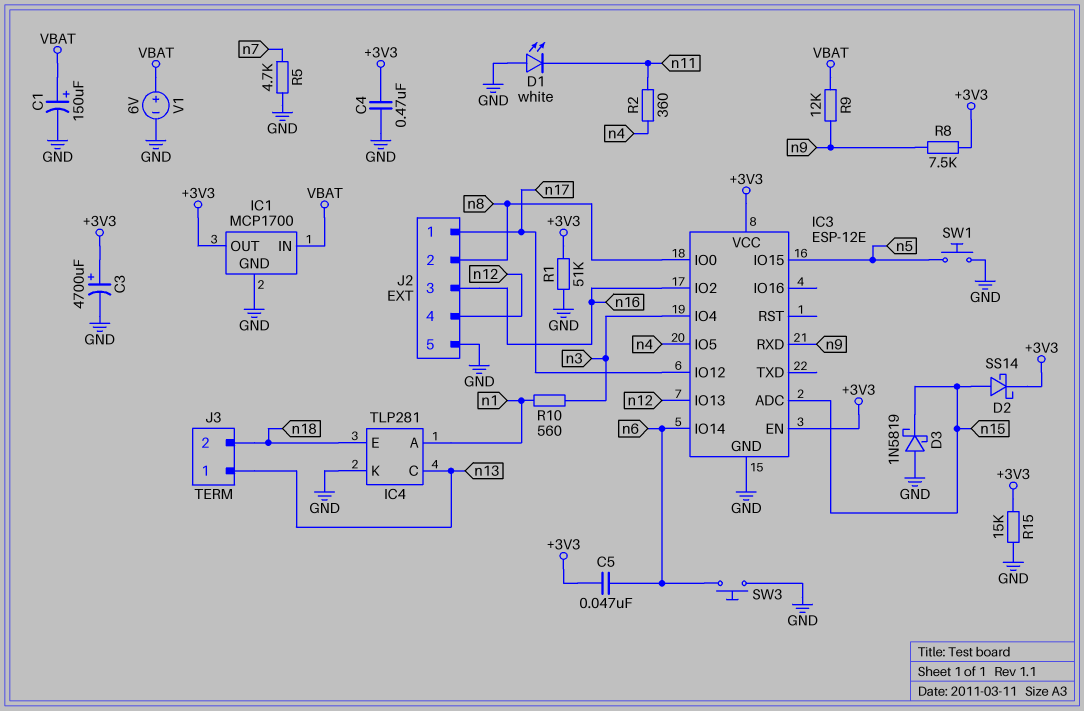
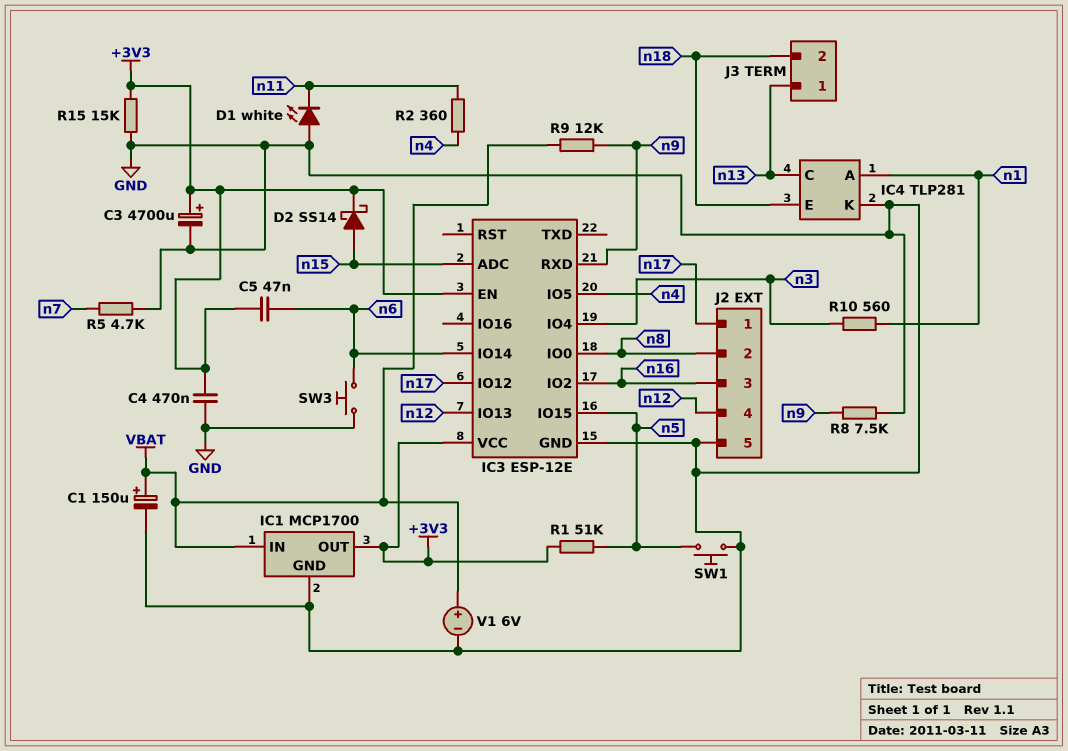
D3: schottky 1N5819 (A GND, K n15) -> none
R1: 51k (+3V3, GND) -> 51k (+3V3, n5)
R8: 7.5k (+3V3, n9) -> 7.5k (GND, n9)

